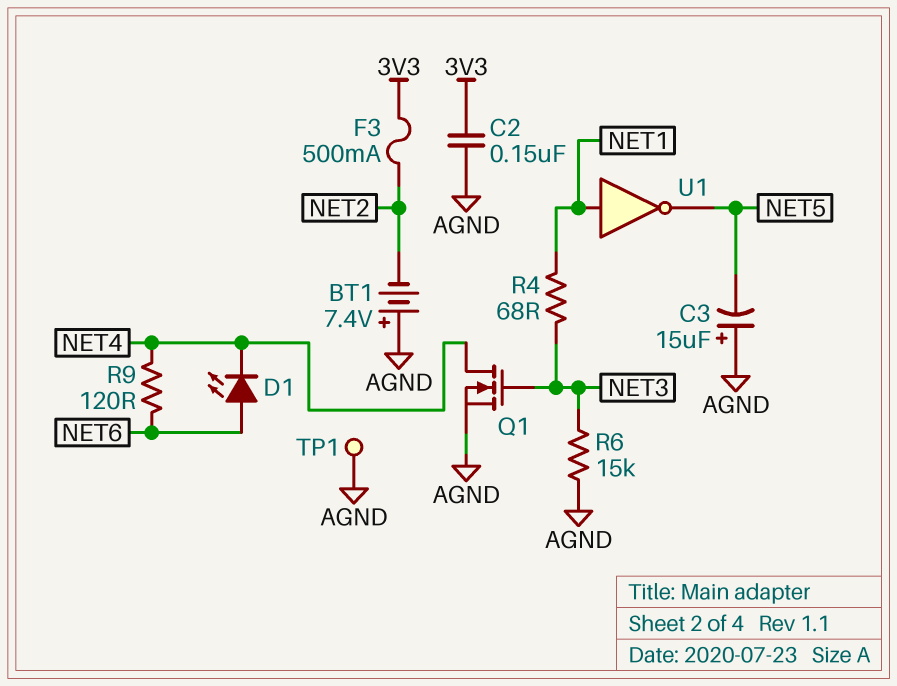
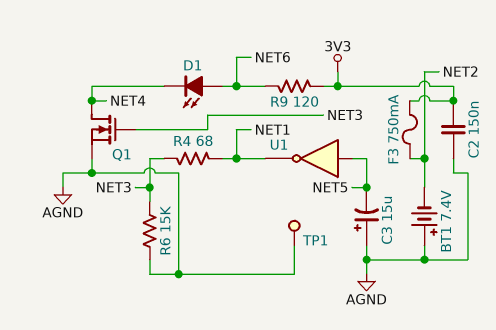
F3: 500mA (3V3, NET2) -> 750mA (3V3, NET2)
R9: 120 (NET4, NET6) -> 120 (3V3, NET6)
U1: NOT (in NET1, out NET5) -> NOT (in NET5, out NET1)

